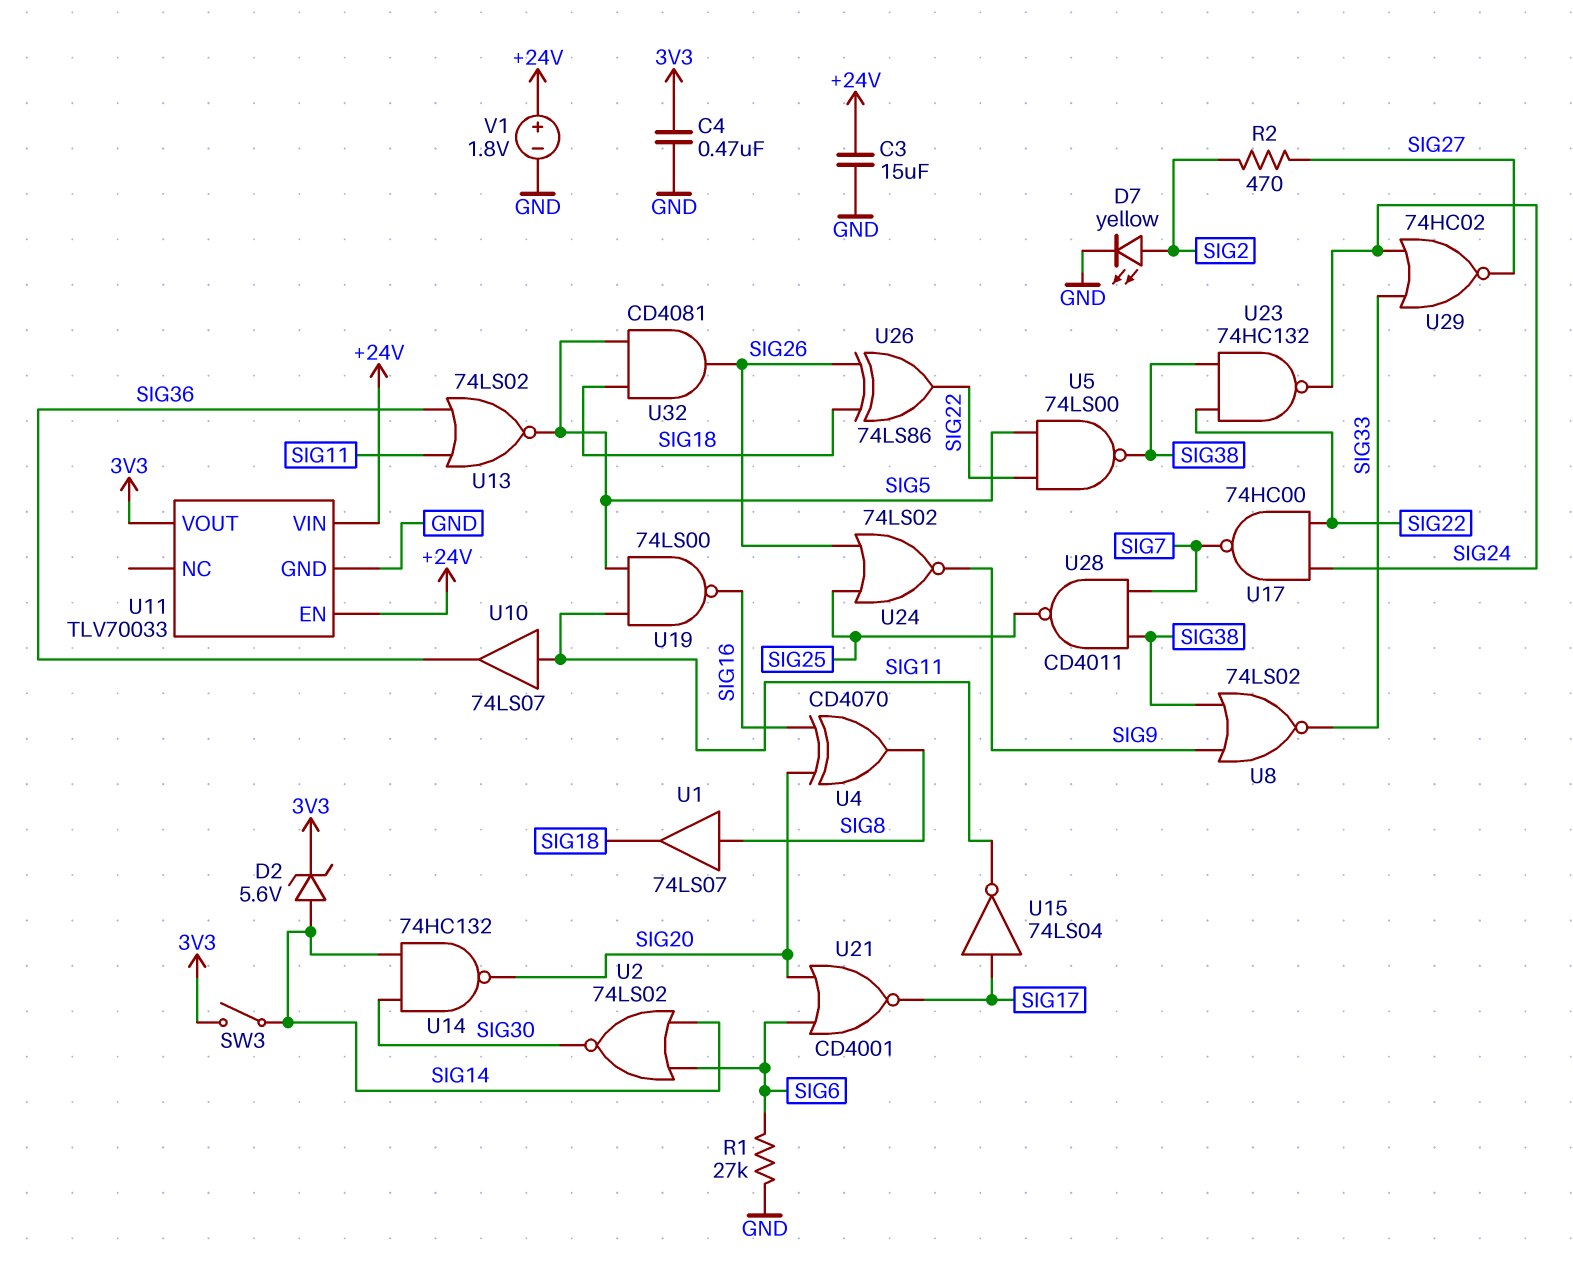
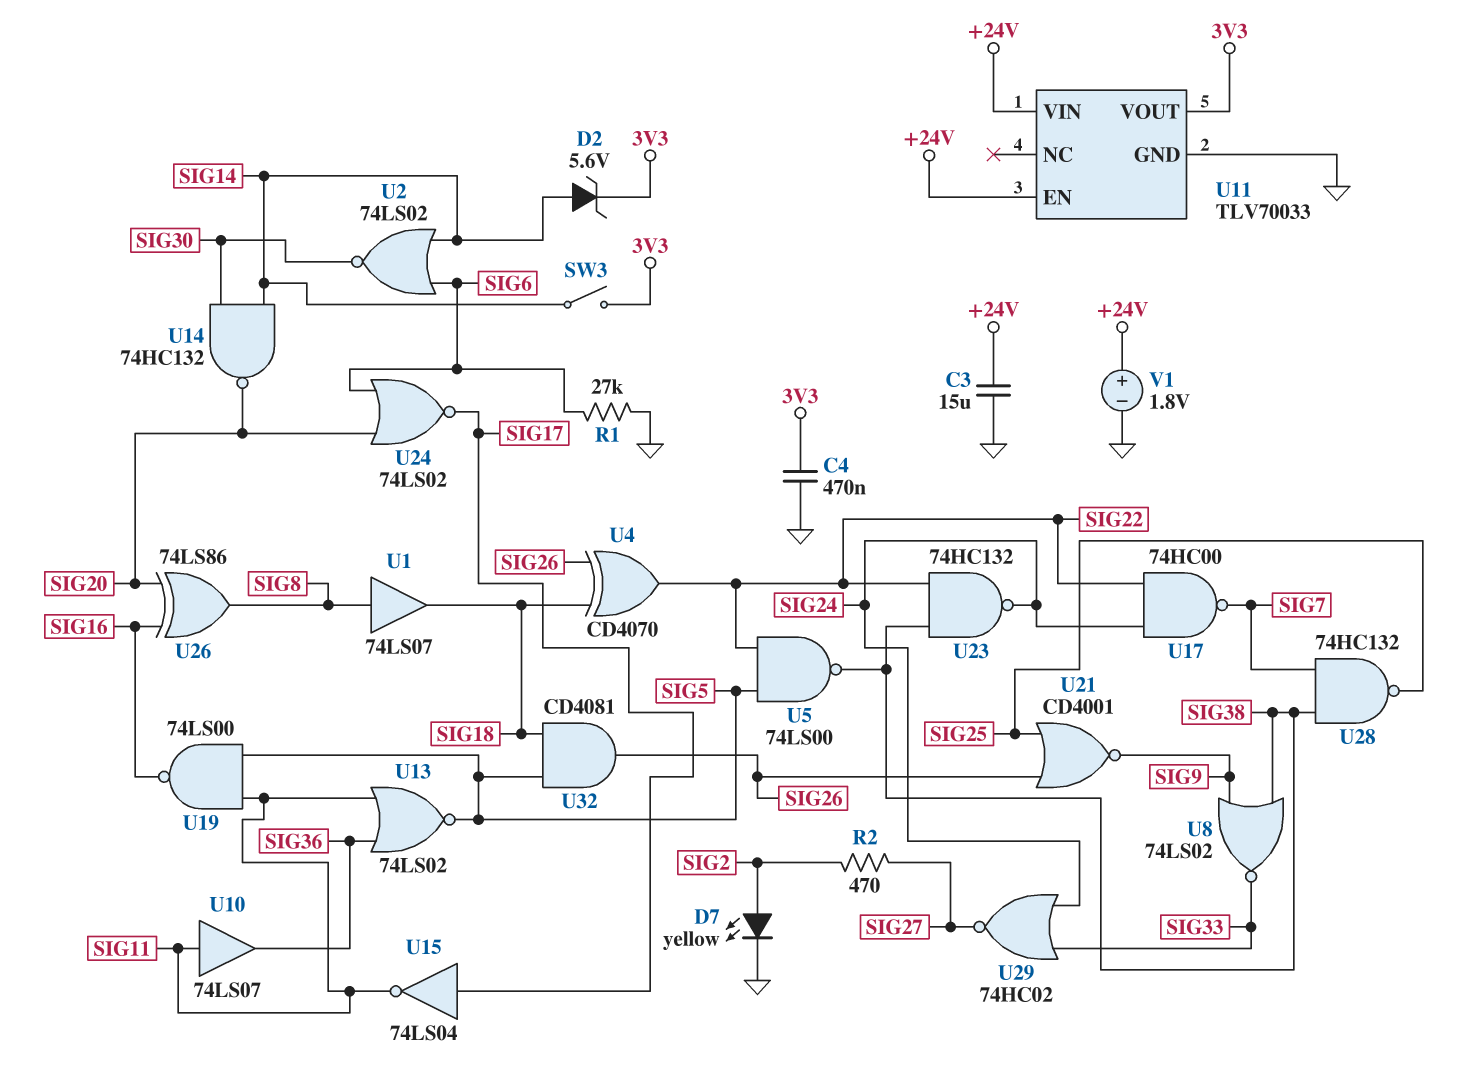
U4: XOR CD4070 (in SIG16, in SIG20, out SIG8) -> XOR CD4070 (in SIG18, in SIG26, out SIG22)
U21: NOR CD4001 (in SIG6, in SIG20, out SIG17) -> NOR CD4001 (in SIG25, in SIG26, out SIG9)
U24: NOR 74LS02 (in SIG25, in SIG26, out SIG9) -> NOR 74LS02 (in SIG6, in SIG20, out SIG17)
U26: XOR 74LS86 (in SIG18, in SIG26, out SIG22) -> XOR 74LS86 (in SIG16, in SIG20, out SIG8)
U28: NAND CD4011 (in SIG7, in SIG38, out SIG25) -> NAND 74HC132 (in SIG7, in SIG38, out SIG25)

